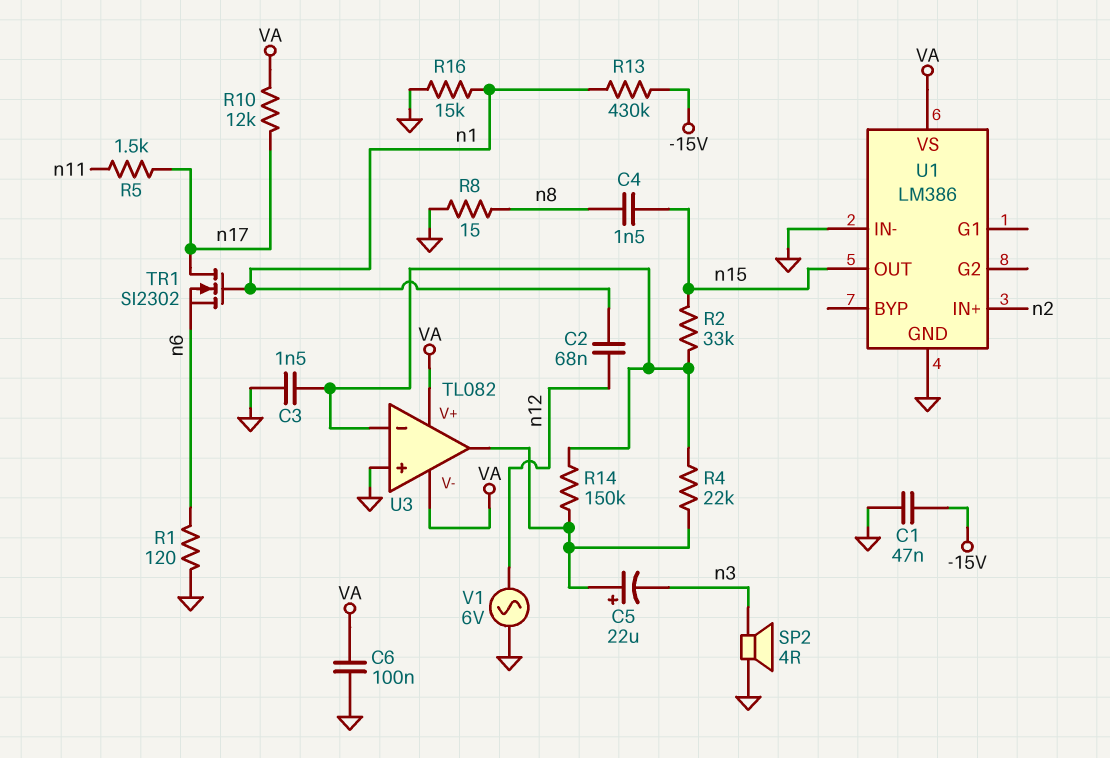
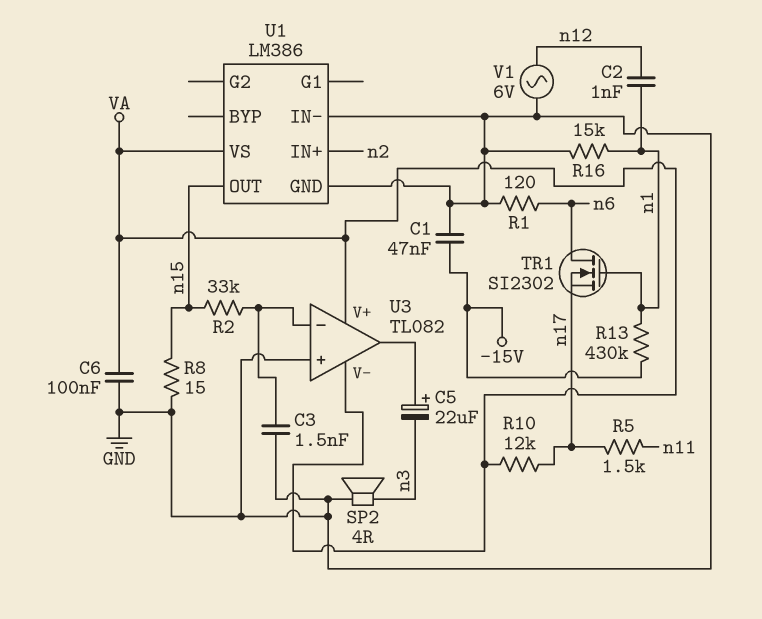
C2: 68nF (n1, n12) -> 1nF (n1, n12)
C4: 1.5nF (n8, n15) -> none
R4: 22k (U3/in-, U3/out) -> none
R8: 15 (GND, n8) -> 15 (GND, n15)
R14: 150k (U3/in-, U3/out) -> none
TR1: NMOS SI2302 (G n1, D n17, S n6) -> NMOS SI2302 (G n1, D n6, S n17)

